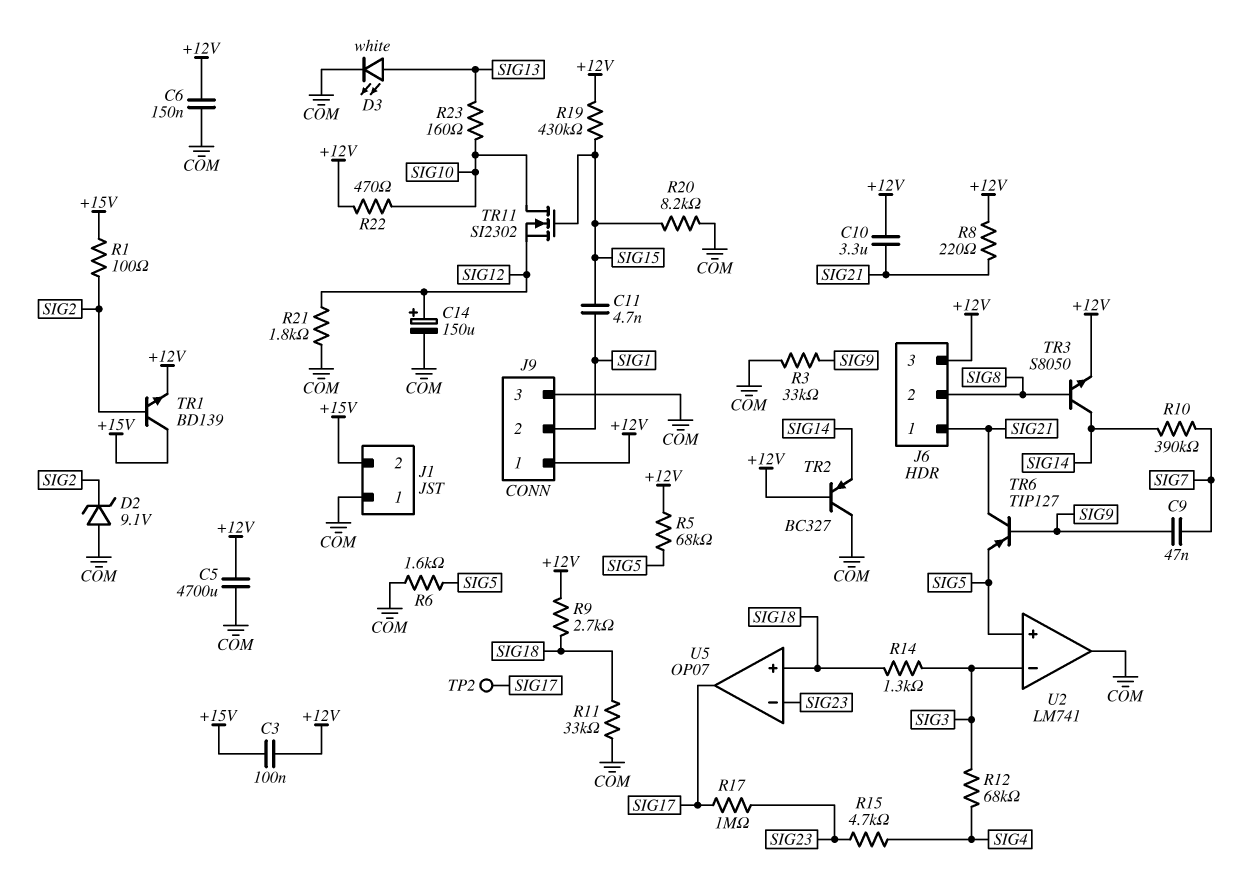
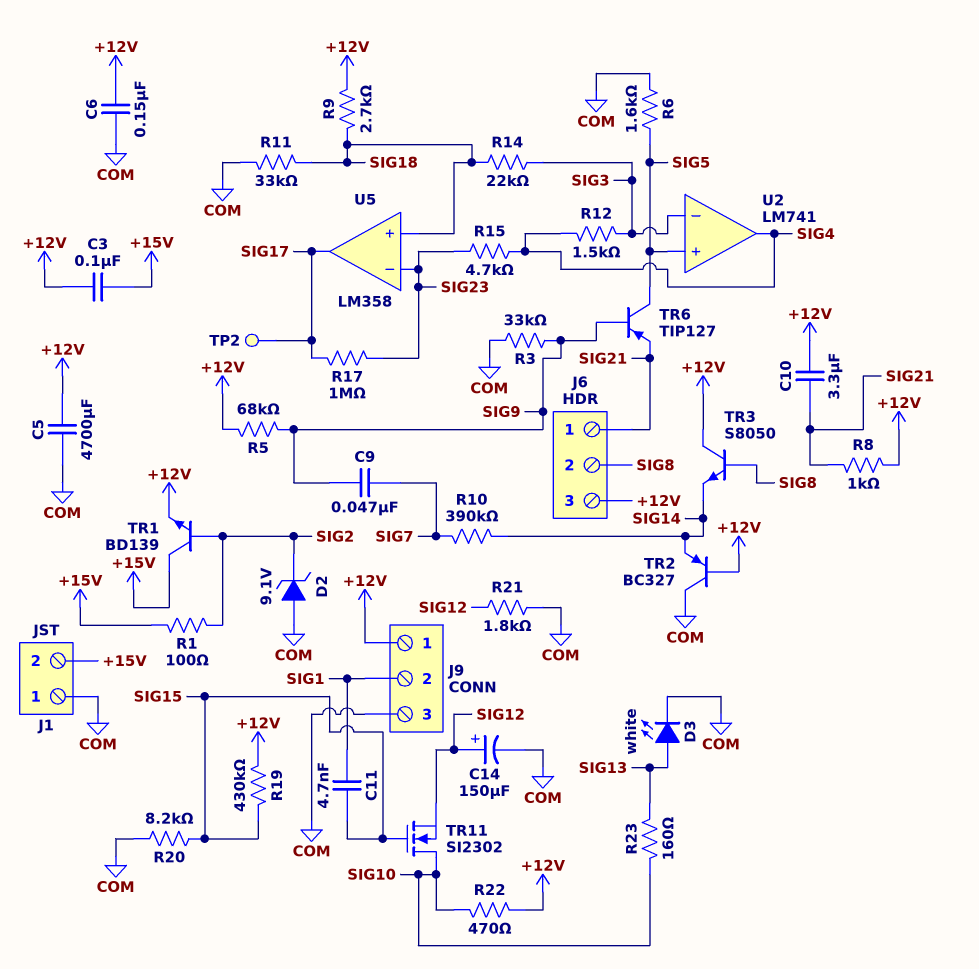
R5: 68k (+12V, SIG5) -> 68k (+12V, SIG9)
R8: 220 (+12V, SIG21) -> 1k (+12V, SIG21)
R12: 68k (SIG3, SIG4) -> 1.5k (SIG3, SIG4)
R14: 1.3k (SIG3, SIG18) -> 22k (SIG3, SIG18)
TR3: NPN S8050 (B SIG8, C SIG14, E +12V) -> NPN S8050 (B SIG8, C +12V, E SIG14)
TR6: PNP TIP127 (B SIG9, C SIG21, E SIG5) -> PNP TIP127 (B SIG9, C SIG5, E SIG21)
U2 pin out: COM -> SIG4
U5: OP07 -> LM358

